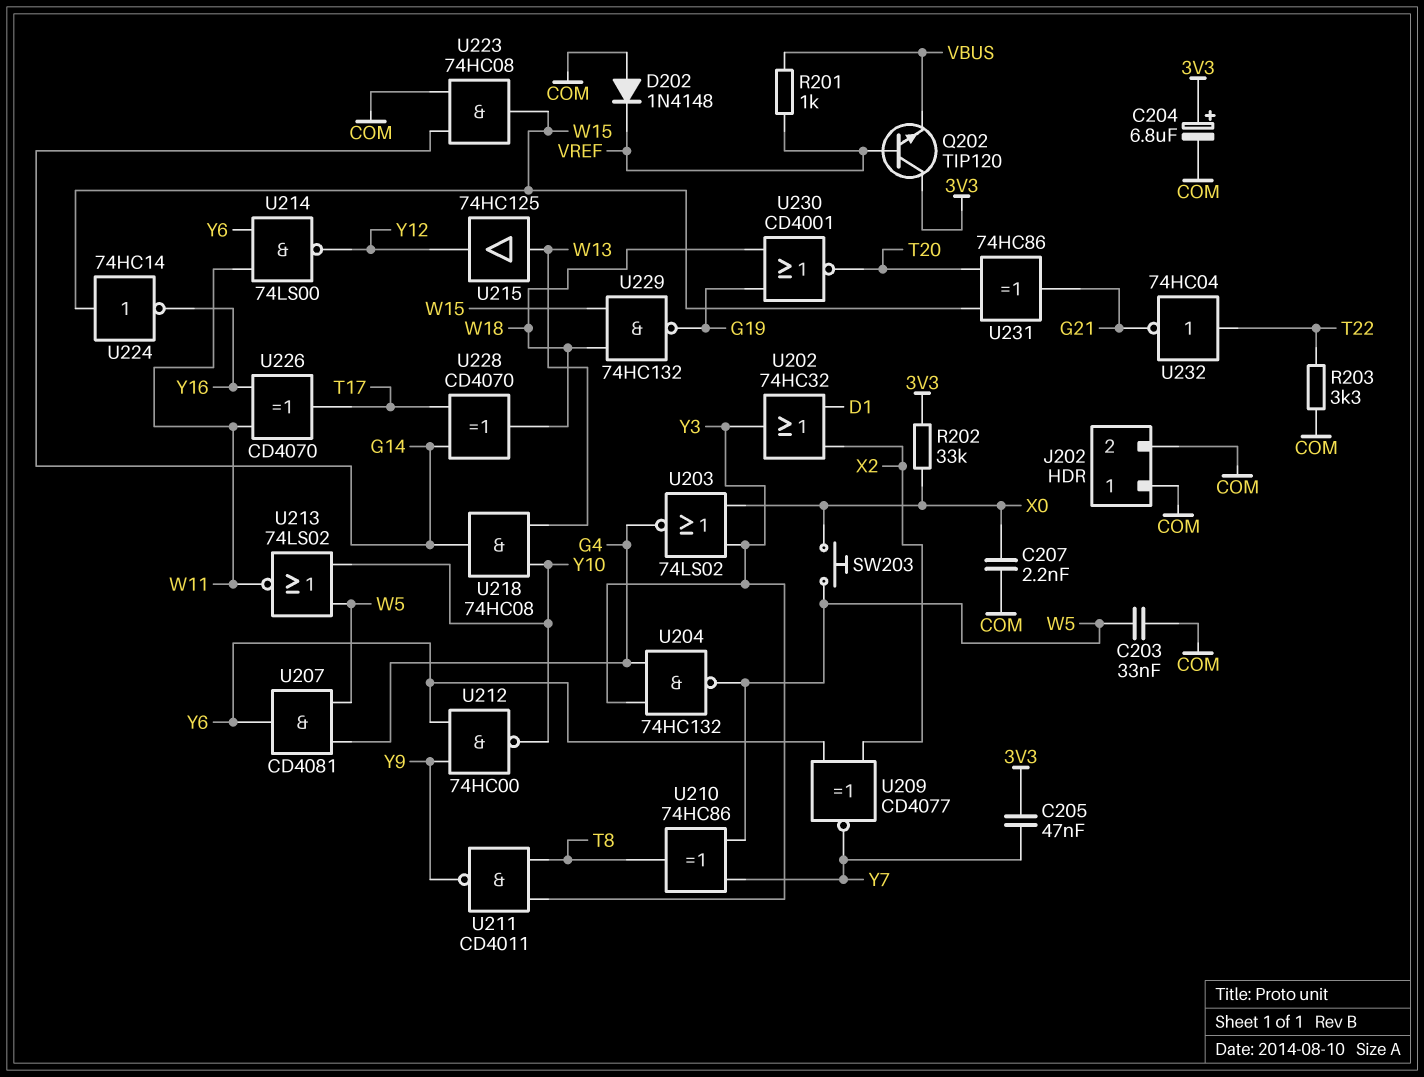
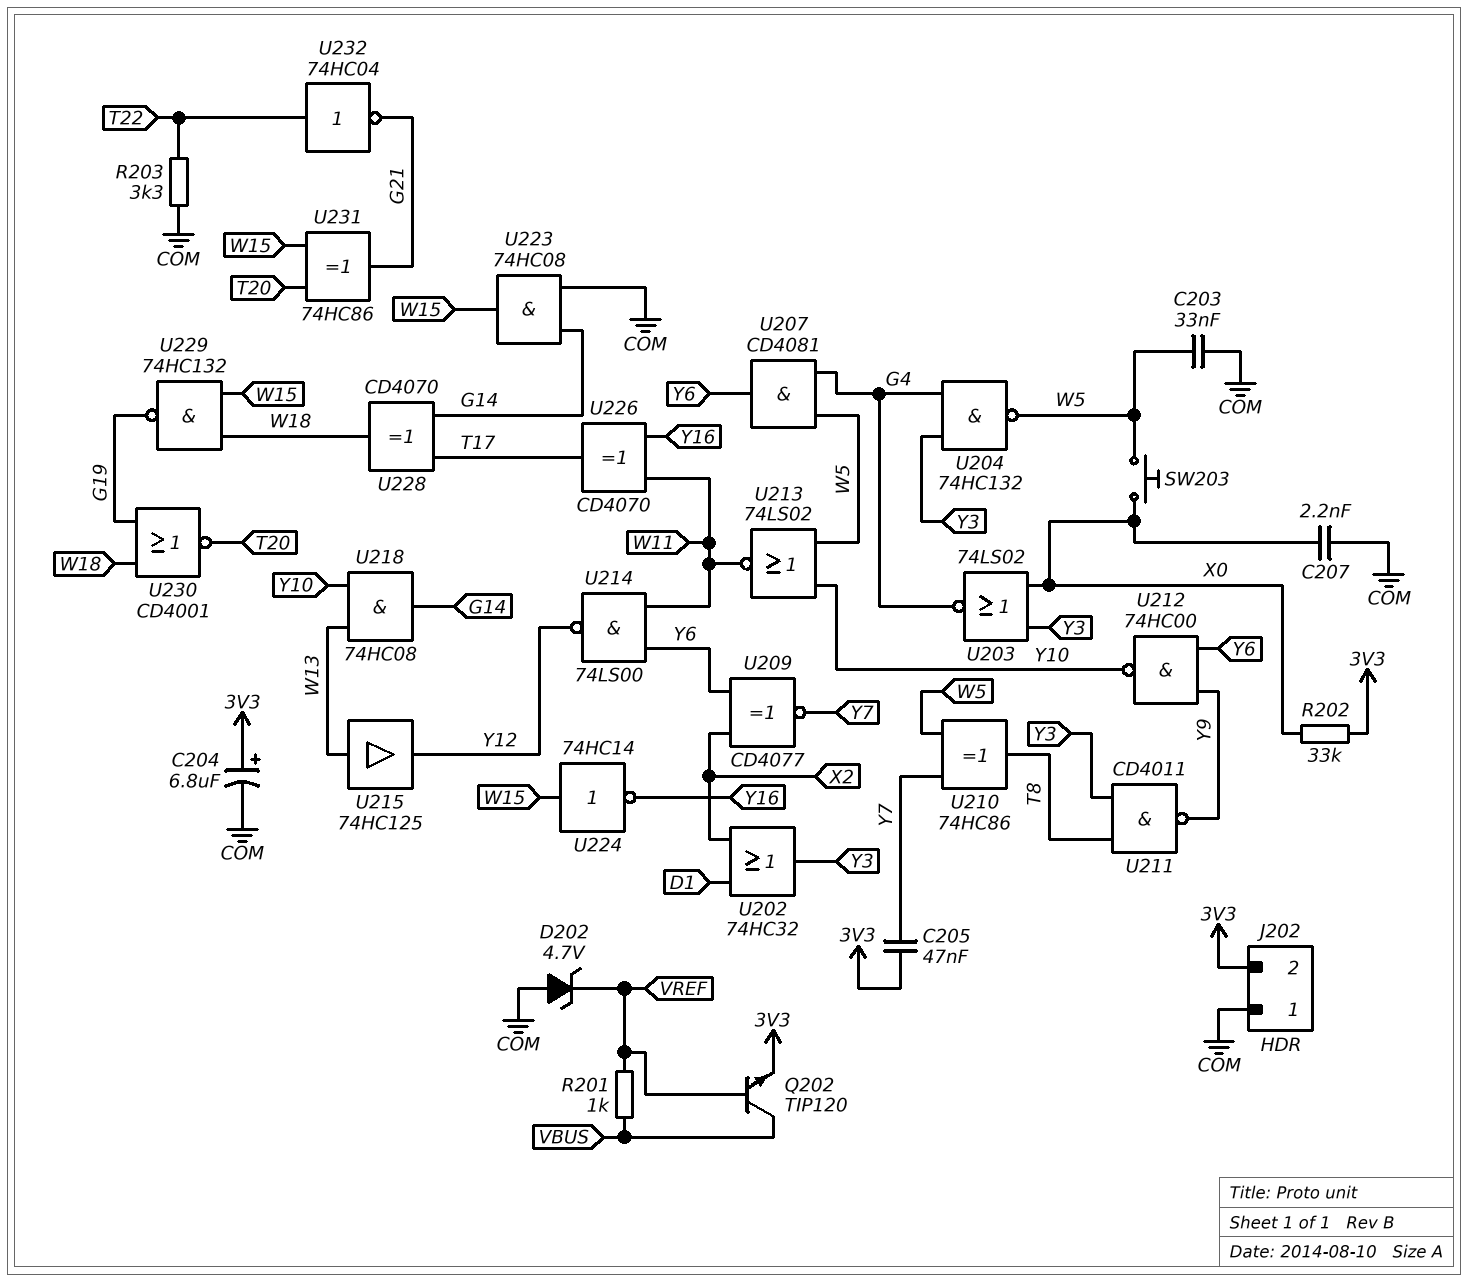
D202: diode 1N4148 (A COM, K VREF) -> zener 4.7V (A COM, K VREF)
J202 pin 2: COM -> 3V3
Q202: NPN TIP120 (B VREF, C 3V3, E VBUS) -> NPN TIP120 (B VREF, C VBUS, E 3V3)

